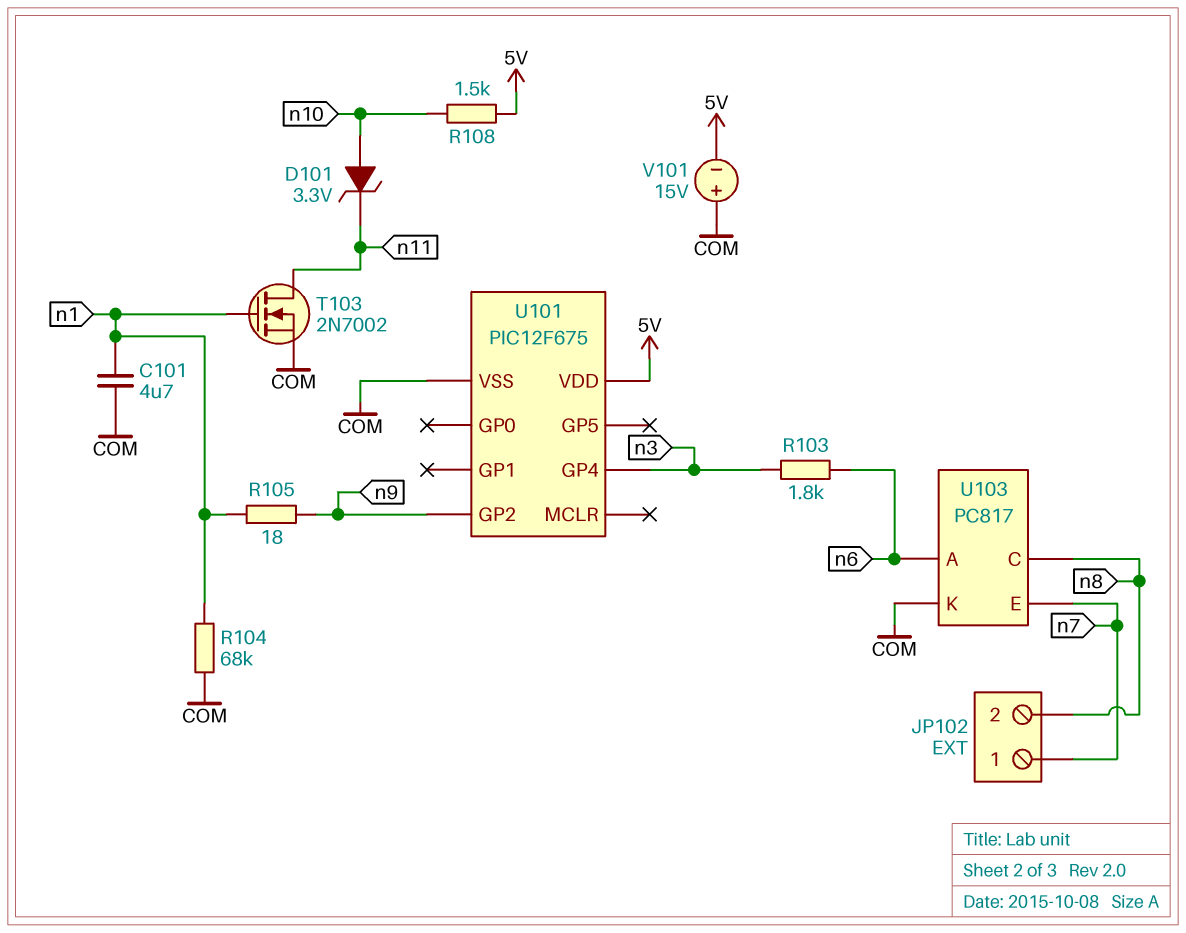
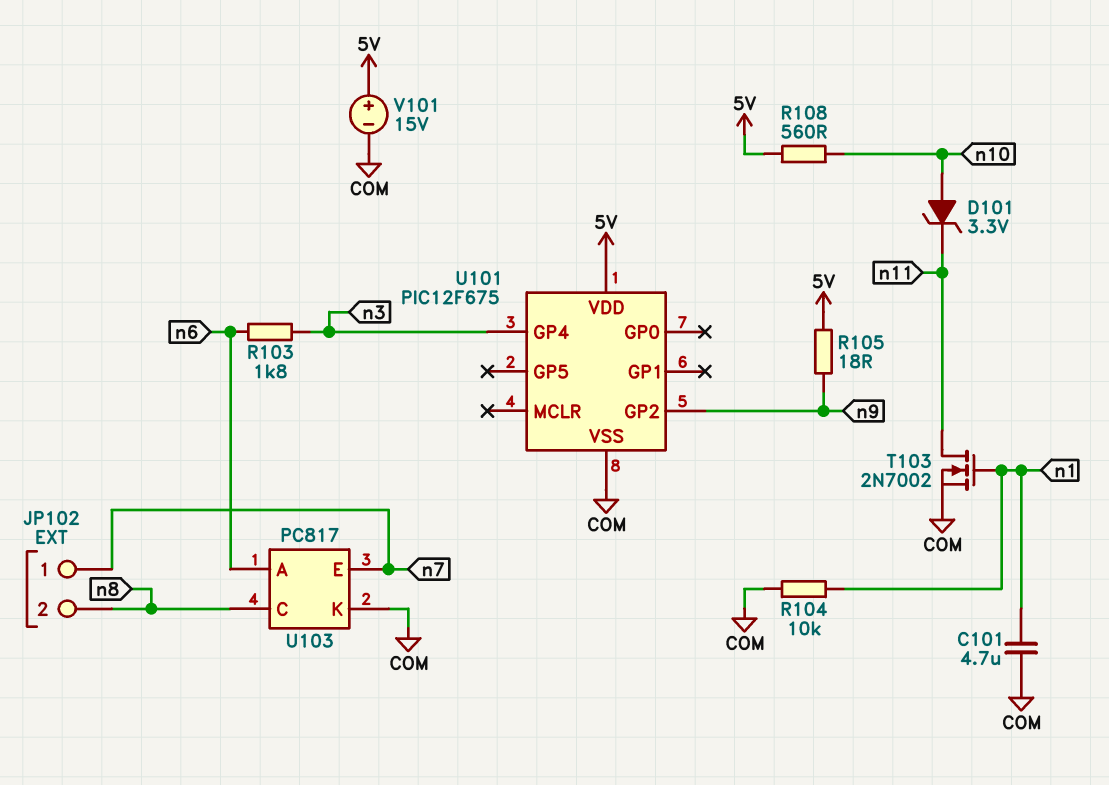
R104: 68k (COM, n1) -> 10k (COM, n1)
R105: 18 (n1, n9) -> 18 (5V, n9)
R108: 1.5k (5V, n10) -> 560 (5V, n10)
V101: 15V (plus COM, minus 5V) -> 15V (plus 5V, minus COM)

